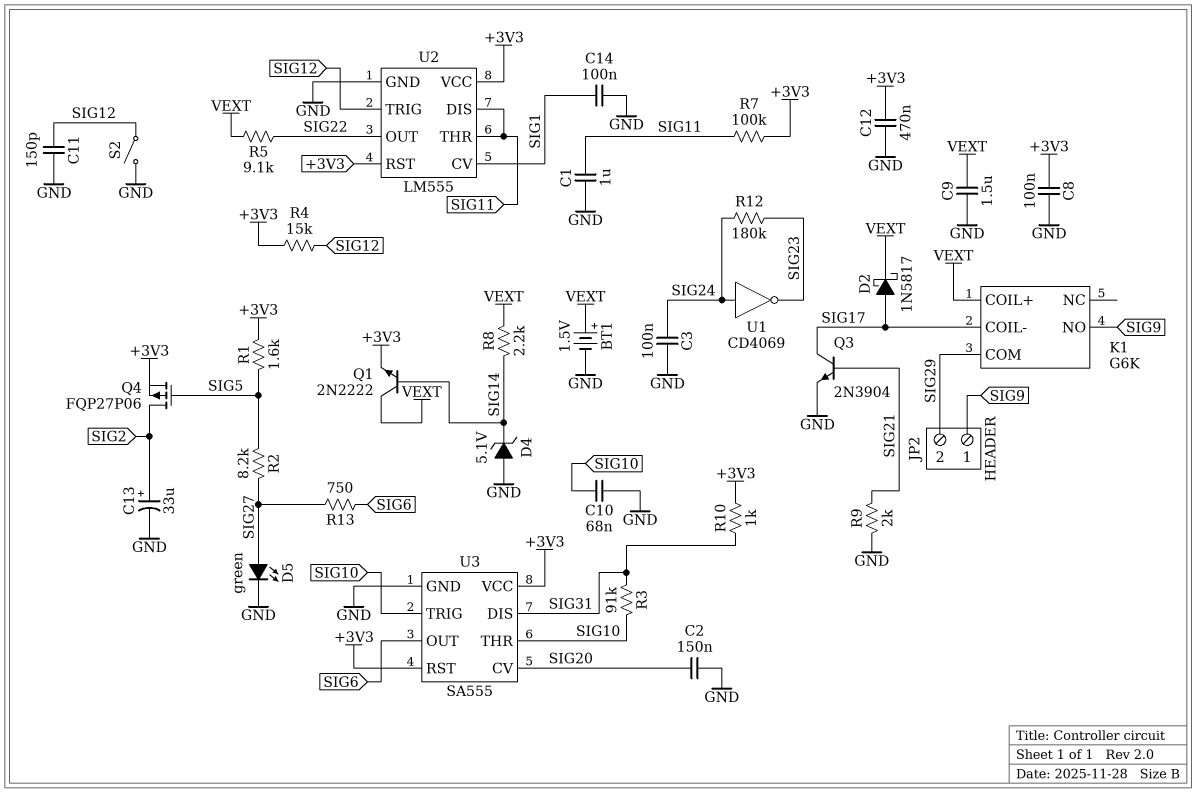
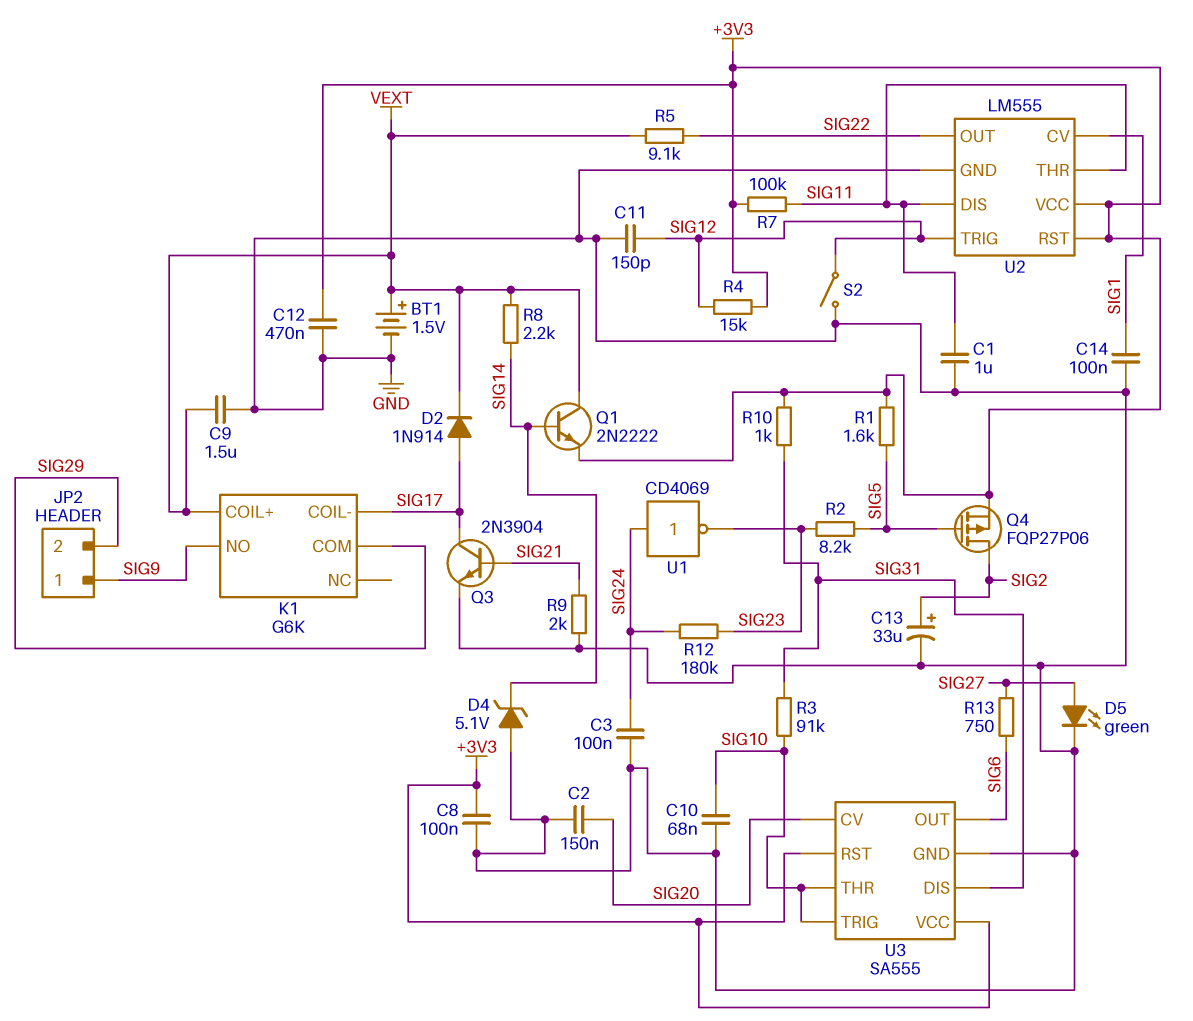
D2: schottky 1N5817 (A SIG17, K VEXT) -> diode 1N914 (A SIG17, K VEXT)
R2: 8.2k (SIG5, SIG27) -> 8.2k (SIG5, SIG23)

